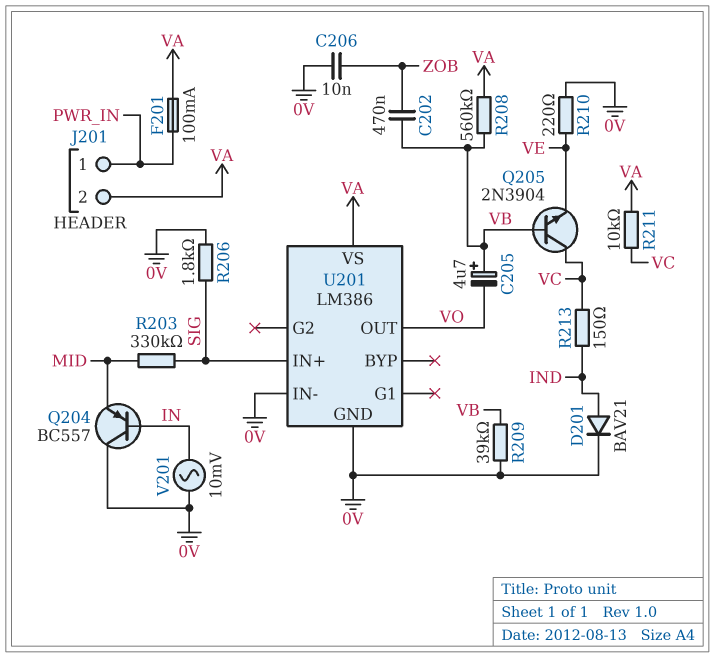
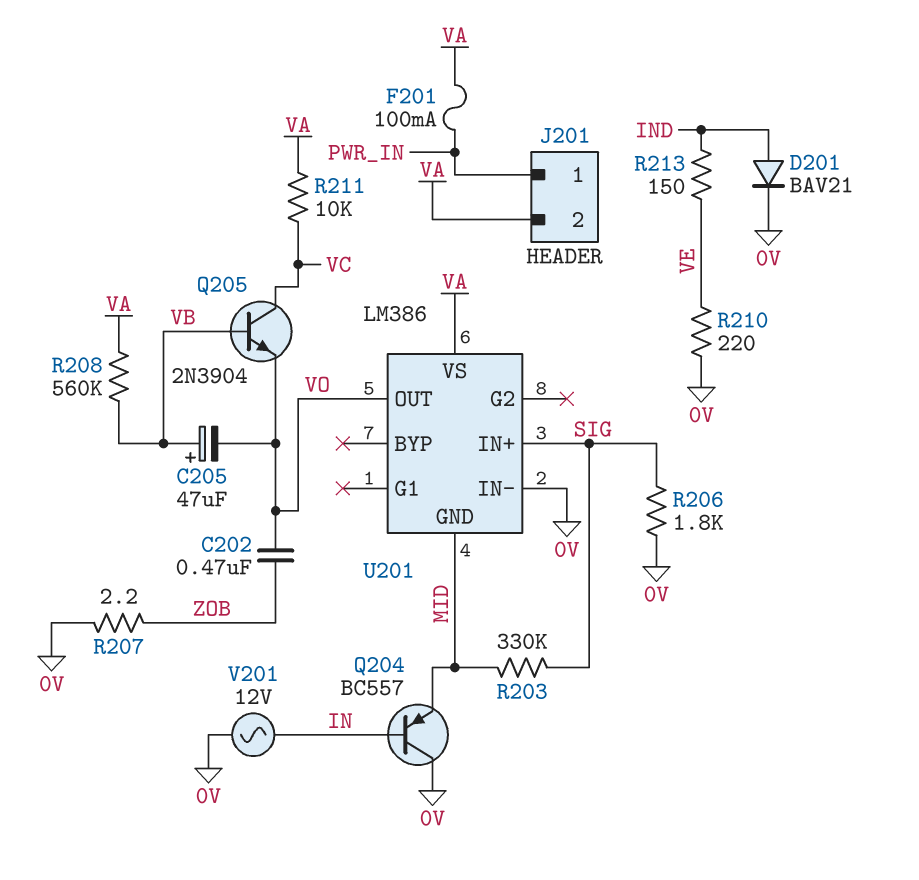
C202: 470nF (VB, ZOB) -> 470nF (VO, ZOB)
C205: 4.7uF (plus VB, minus VO) -> 47uF (plus VB, minus VO)
C206: 10nF (0V, ZOB) -> none
Q205: NPN 2N3904 (B VB, C VC, E VE) -> NPN 2N3904 (B VB, C VC, E VO)
R207: none -> 2.2 (0V, ZOB)
R209: 39k (0V, VB) -> none
R213: 150 (IND, VC) -> 150 (IND, VE)
U201 pin GND: 0V -> MID
V201: AC 10mV (0V, IN) -> AC 12V (0V, IN)

